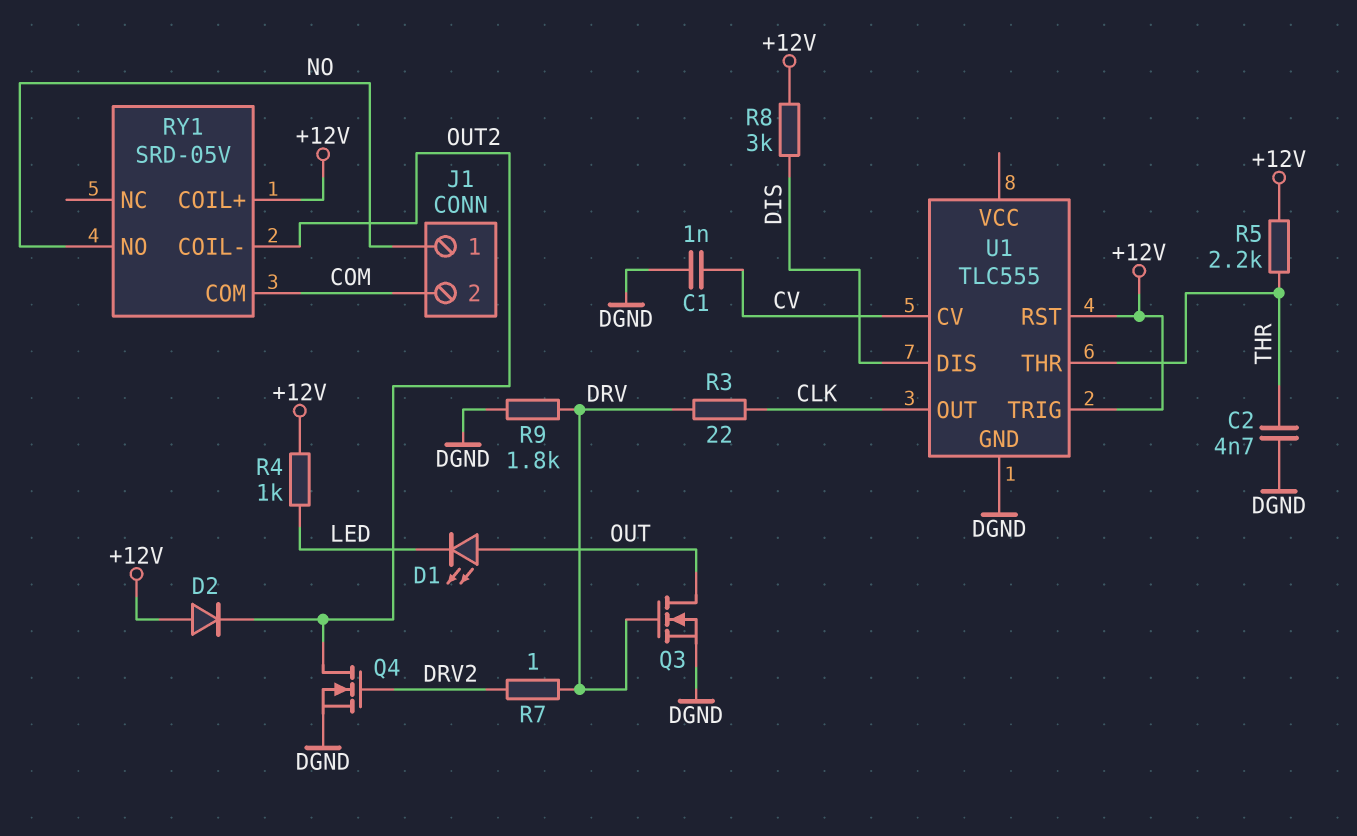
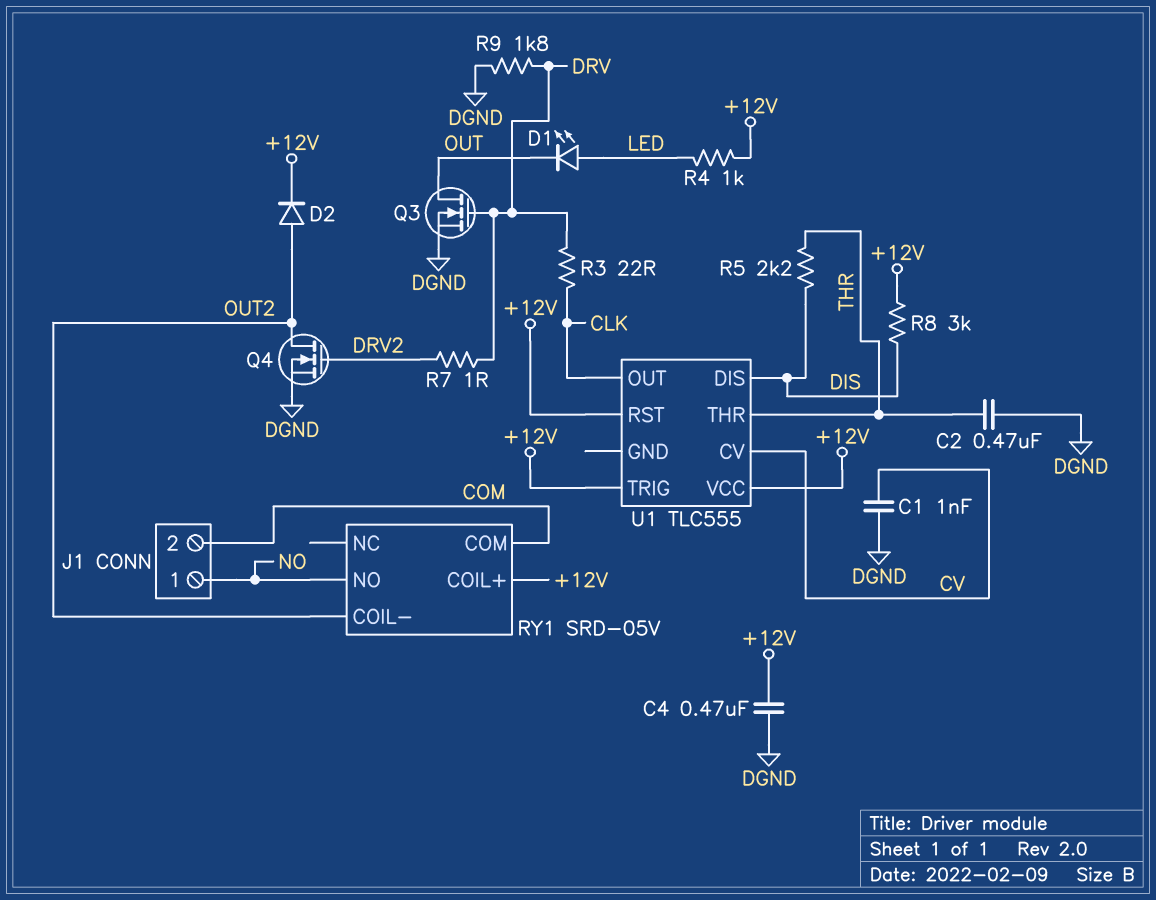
C2: 4.7nF (DGND, THR) -> 470nF (DGND, THR)
C4: none -> 470nF (+12V, DGND)
D1: LED (A OUT, K LED) -> LED (A LED, K OUT)
D2: diode (A +12V, K OUT2) -> diode (A OUT2, K +12V)
R5: 2.2k (+12V, THR) -> 2.2k (DIS, THR)
U1 pin GND: DGND -> none
U1 pin VCC: none -> +12V

